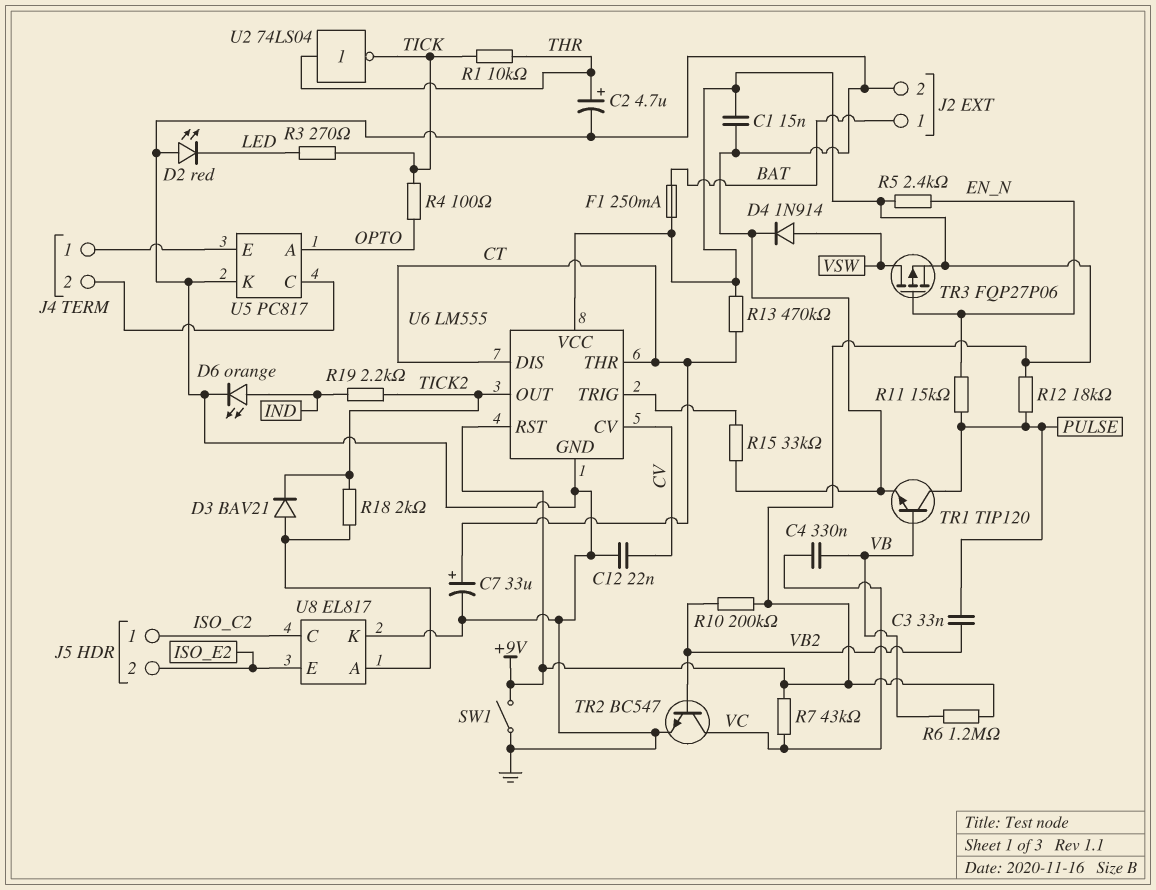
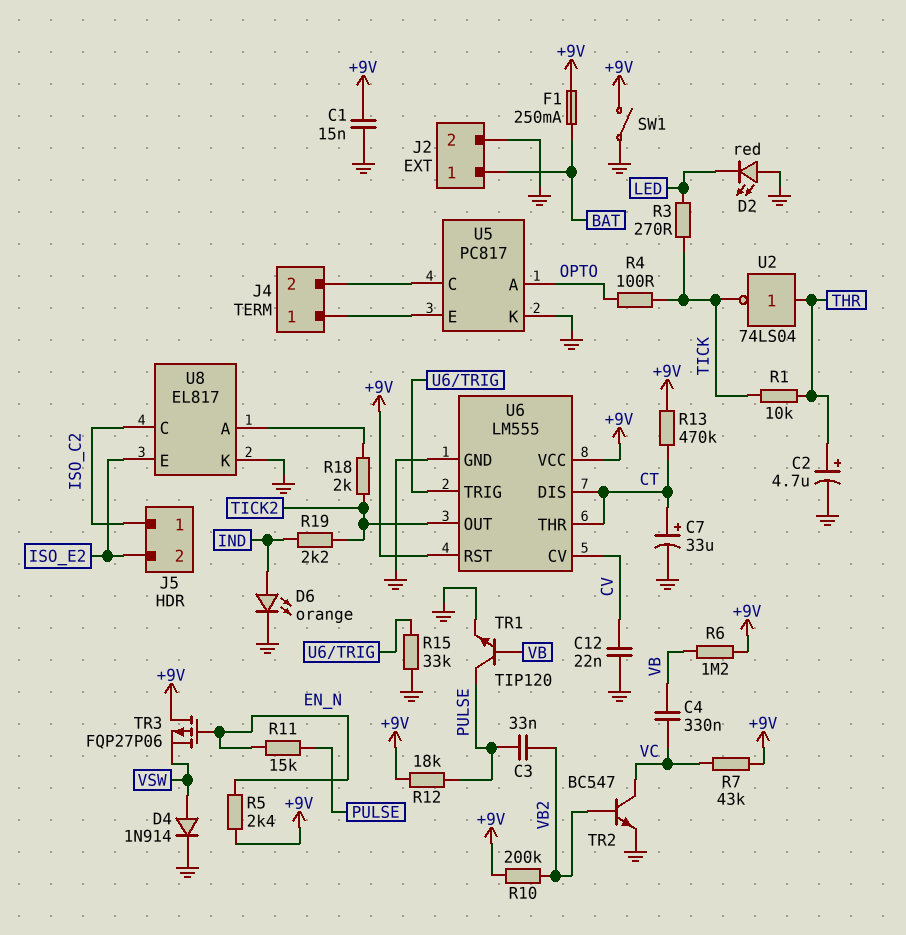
D3: diode BAV21 (A U8/A, K TICK2) -> none
TR3: PMOS FQP27P06 (G EN_N, D VSW, S +9V) -> PMOS FQP27P06 (G EN_N, D +9V, S VSW)

